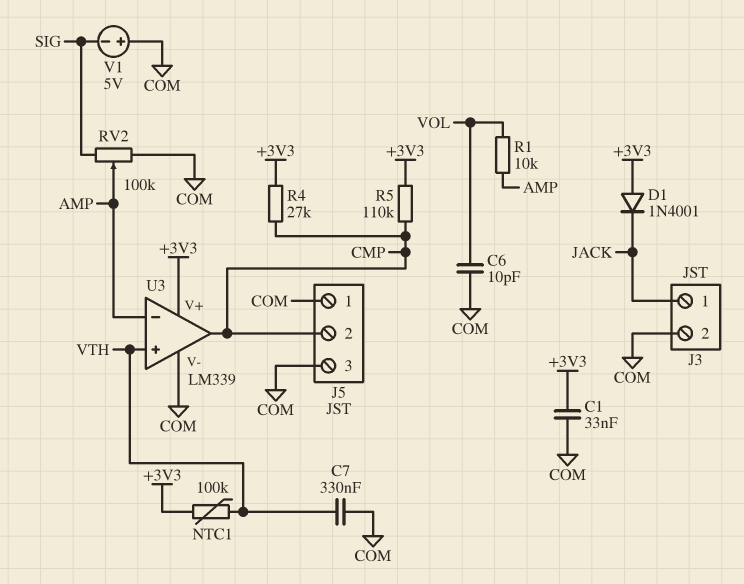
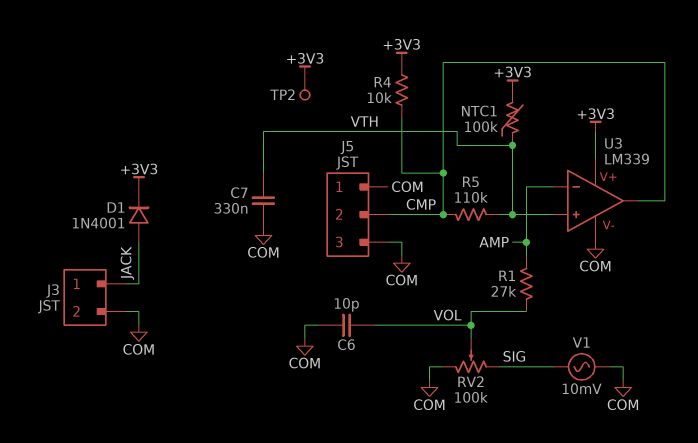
C1: 33nF (+3V3, COM) -> none
D1: diode 1N4001 (A +3V3, K JACK) -> diode 1N4001 (A JACK, K +3V3)
R1: 10k (AMP, VOL) -> 27k (AMP, VOL)
R4: 27k (+3V3, CMP) -> 10k (+3V3, CMP)
R5: 110k (+3V3, CMP) -> 110k (CMP, VTH)
RV2: 100k (COM, SIG, wiper AMP) -> 100k (COM, SIG, wiper VOL)
TP2: none -> test point (+3V3)
V1: 5V (plus COM, minus SIG) -> AC 10mV (COM, SIG)

